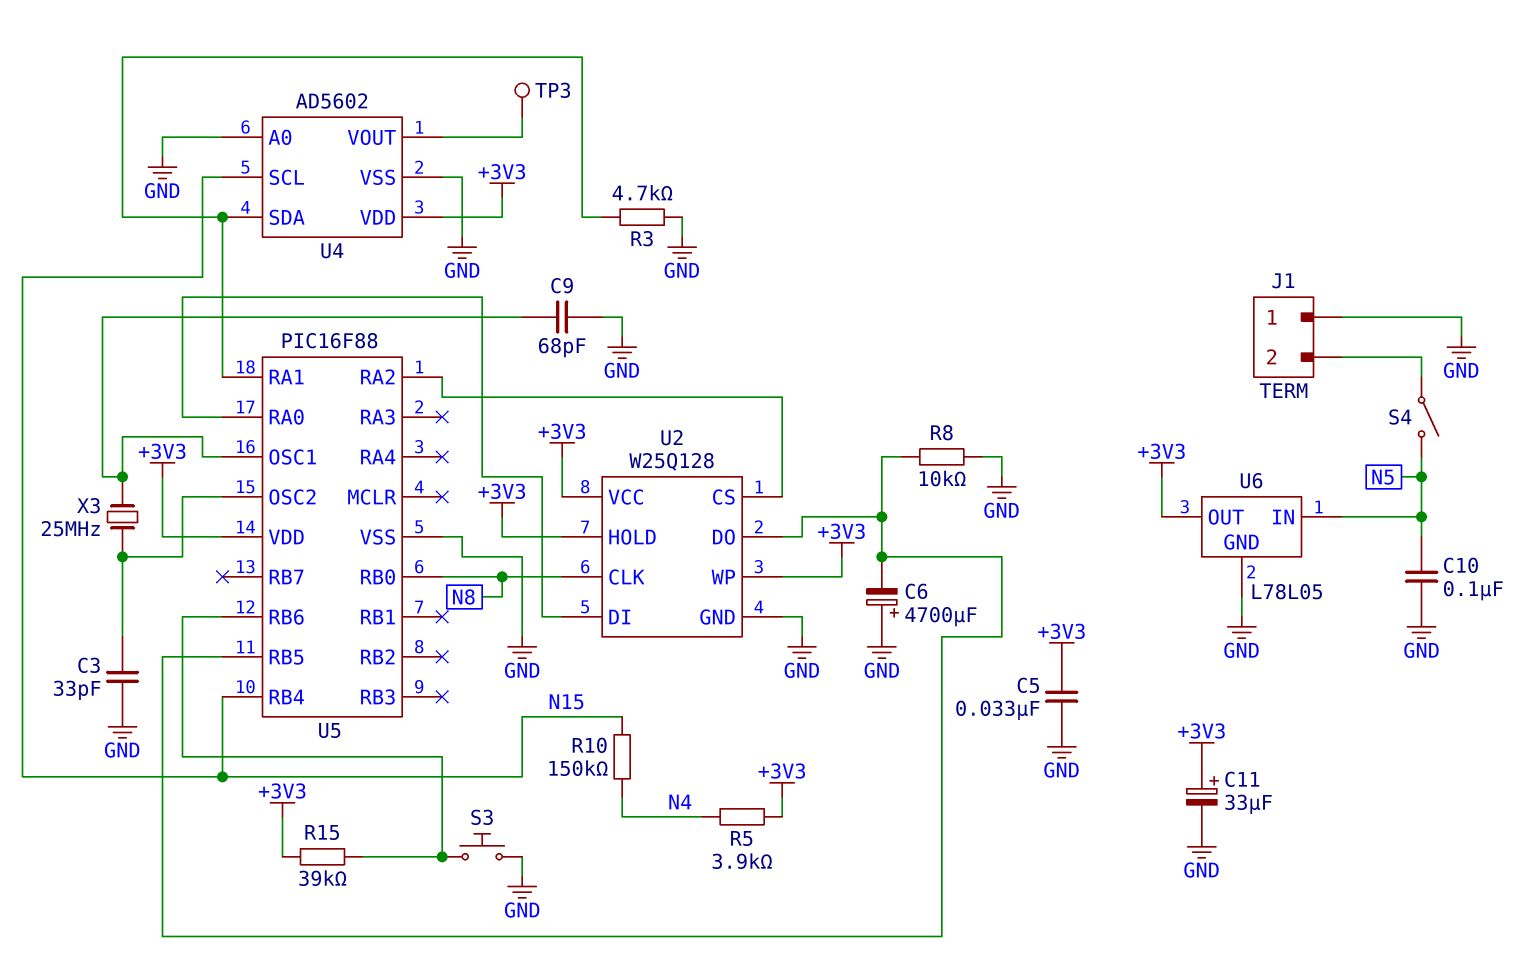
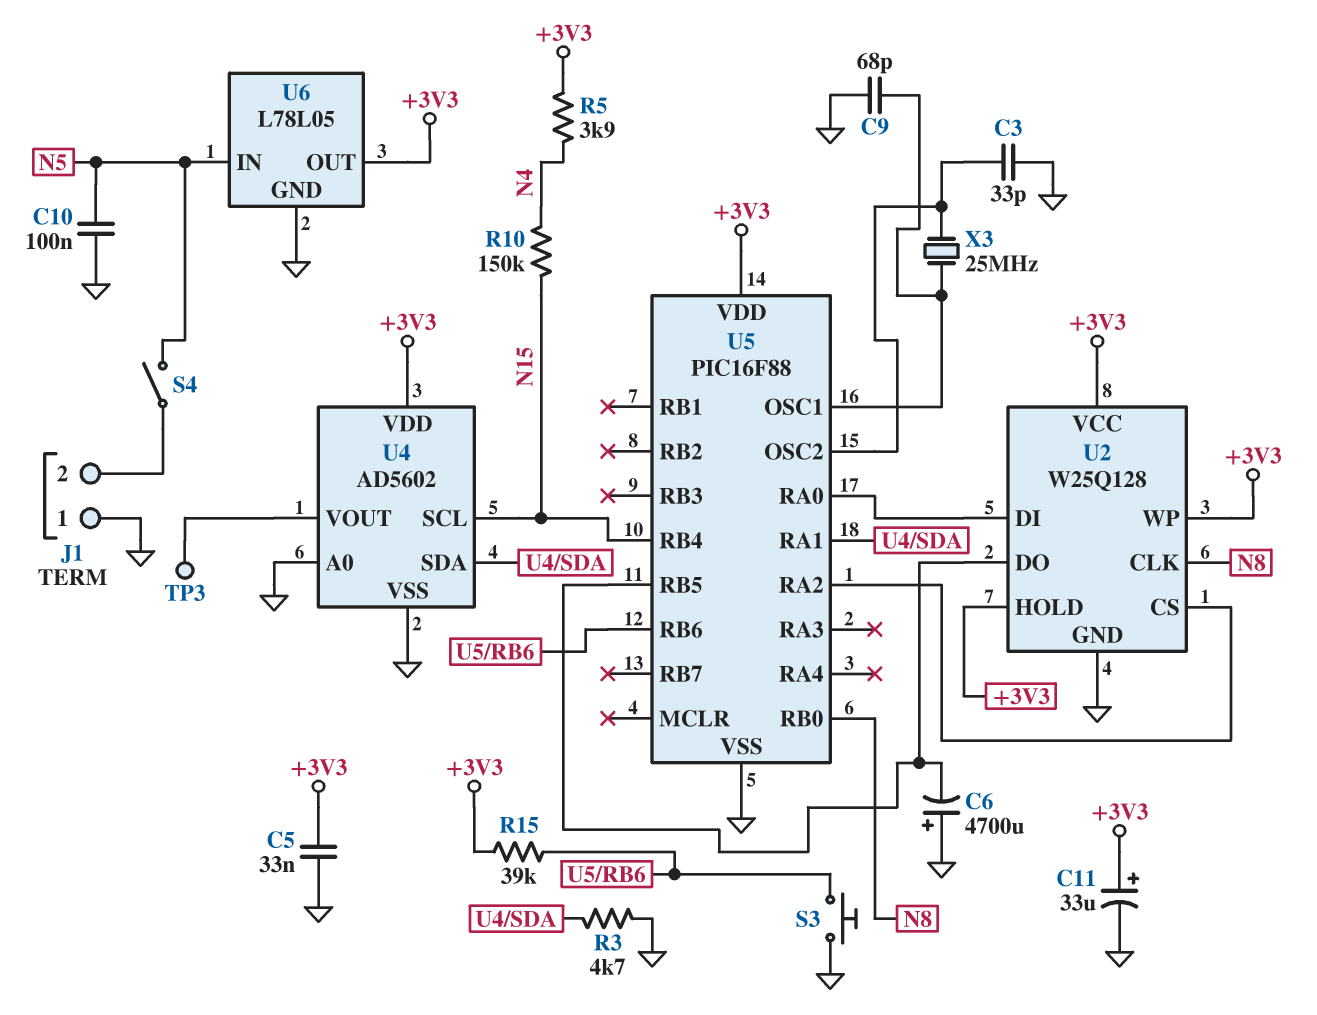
R8: 10k (GND, U2/DO) -> none

